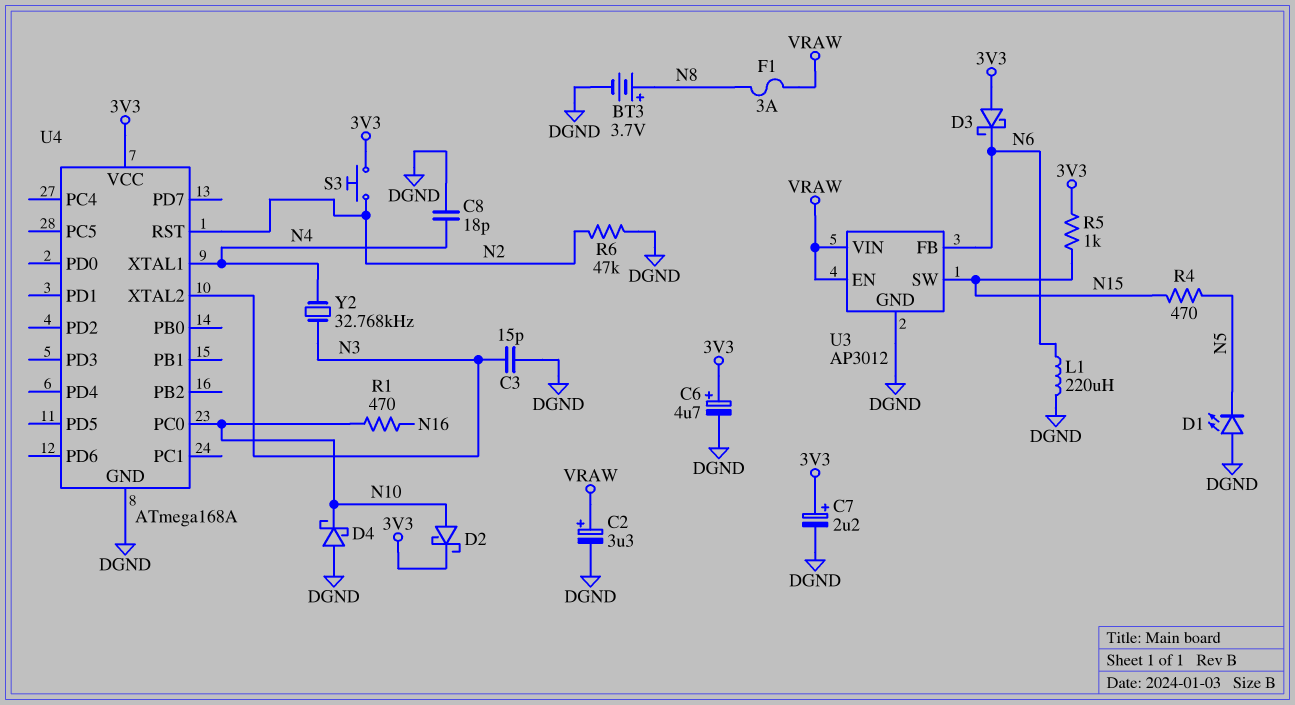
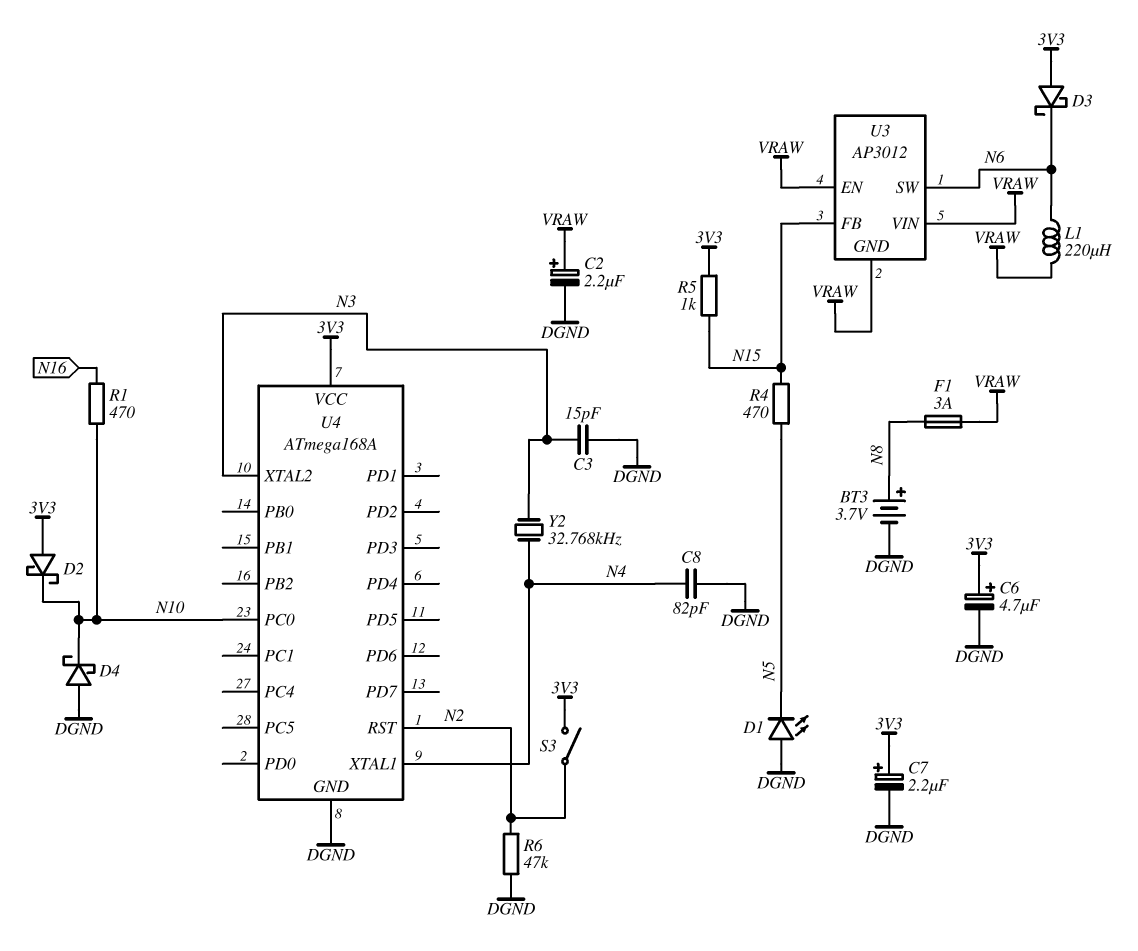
C2: 3.3uF (plus VRAW, minus DGND) -> 2.2uF (plus VRAW, minus DGND)
C8: 18pF (DGND, N4) -> 82pF (DGND, N4)
D2: schottky (A N10, K 3V3) -> schottky (A 3V3, K N10)
L1: 220uH (DGND, N6) -> 220uH (N6, VRAW)
S3: button (3V3, N2) -> switch (3V3, N2)
U3 pin FB: N6 -> N15
U3 pin GND: DGND -> VRAW
U3 pin SW: N15 -> N6

